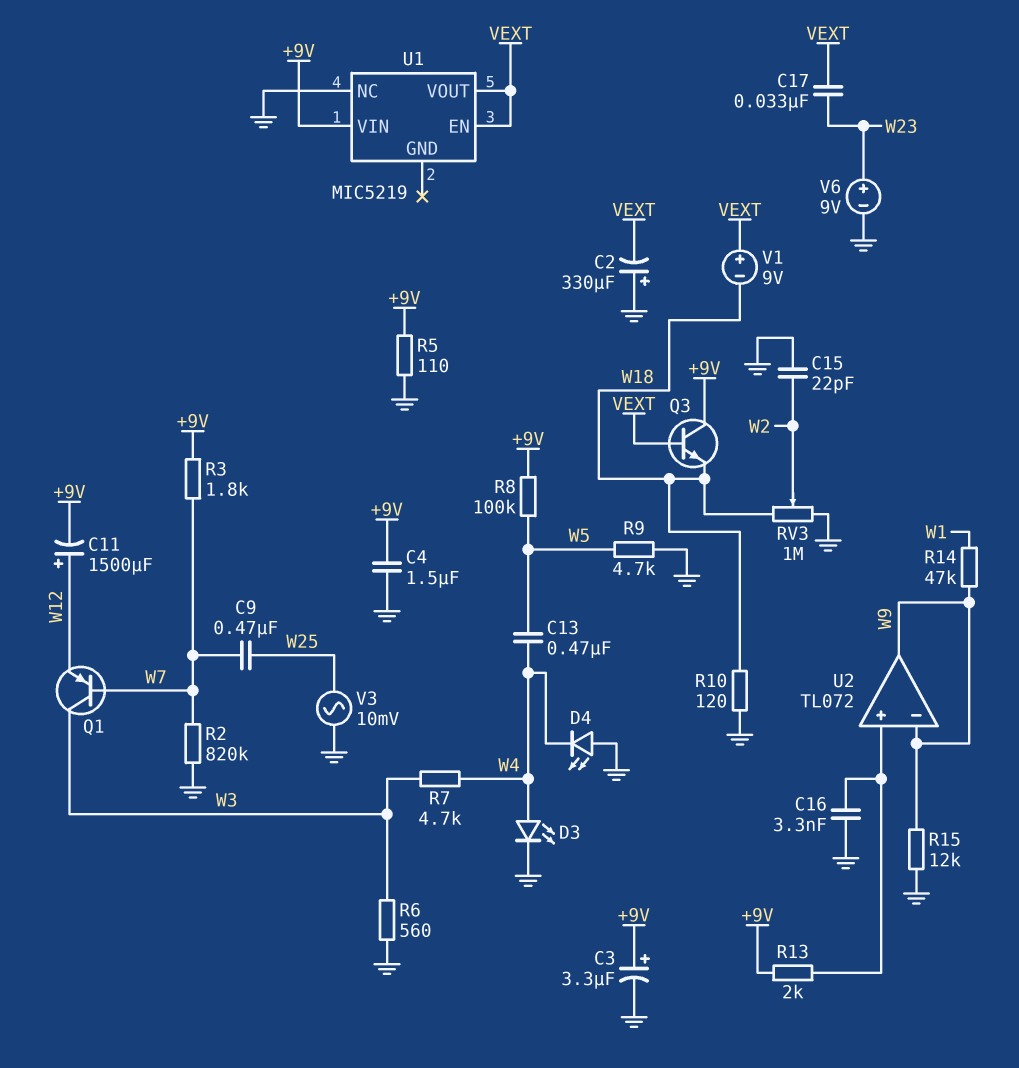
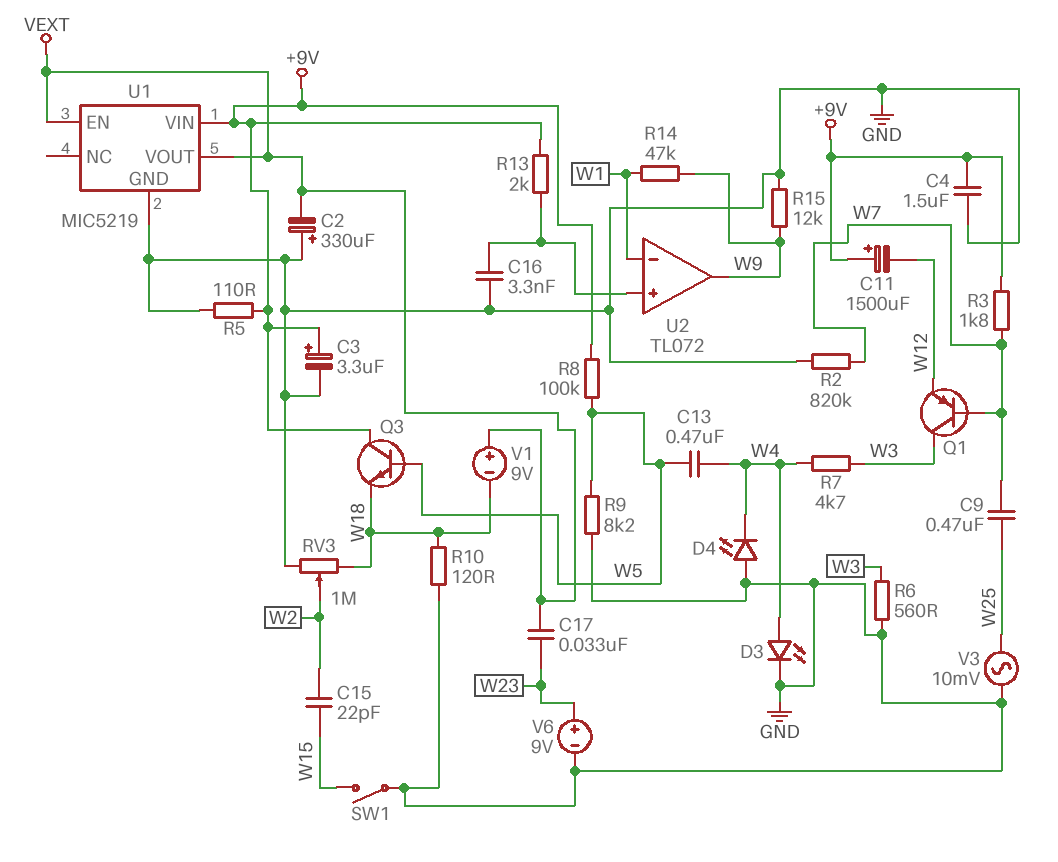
C11: 1500uF (plus W12, minus +9V) -> 1500uF (plus +9V, minus W12)
C15: 22pF (GND, W2) -> 22pF (W2, W15)
Q3: NPN (B VEXT, C +9V, E W18) -> NPN (B W5, C +9V, E W18)
R9: 4.7k (GND, W5) -> 8.2k (GND, W5)
SW1: none -> switch (GND, W15)
U1 pin GND: none -> GND
U1 pin NC: GND -> none
U2 pin in-: W9 -> W1

